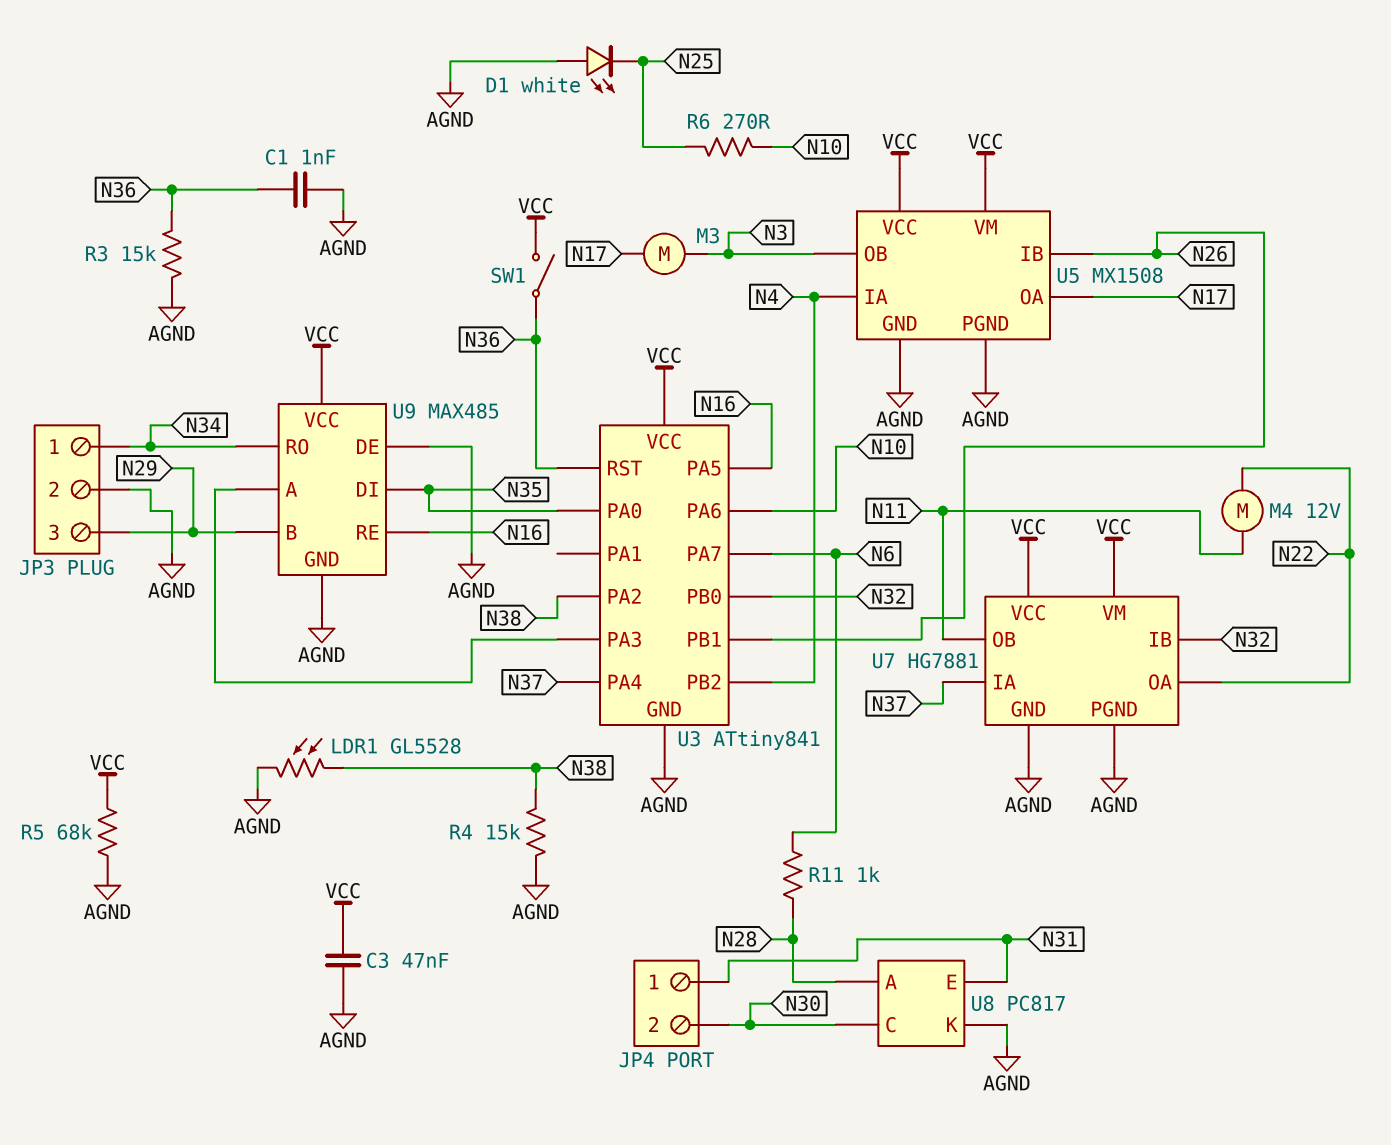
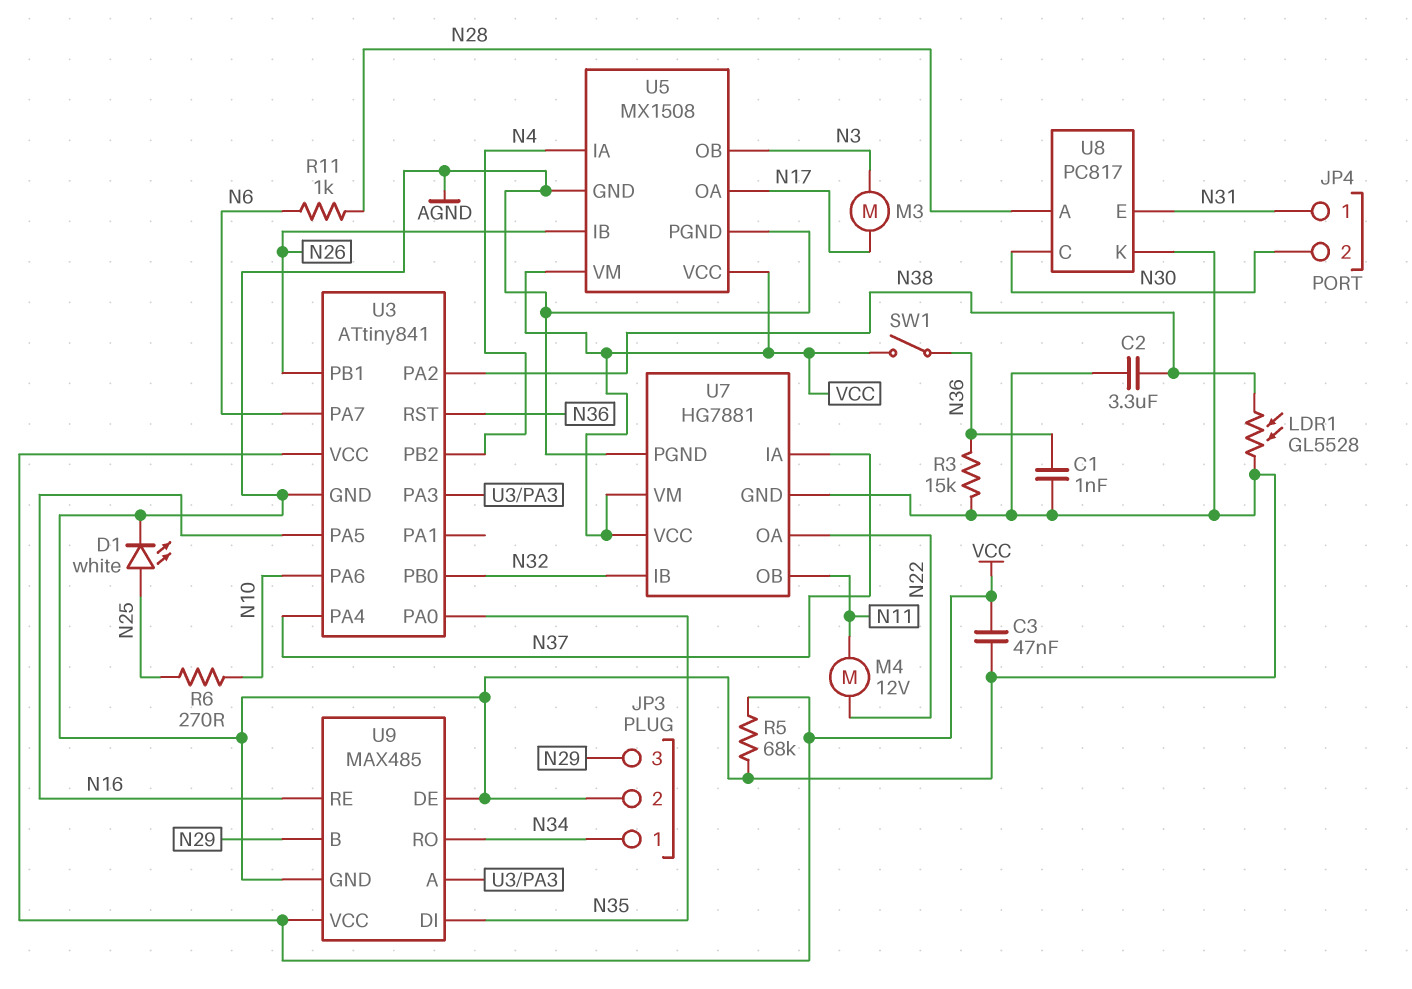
C2: none -> 3.3uF (AGND, N38)
D1: LED white (A AGND, K N25) -> LED white (A N25, K AGND)
R4: 15k (AGND, N38) -> none

